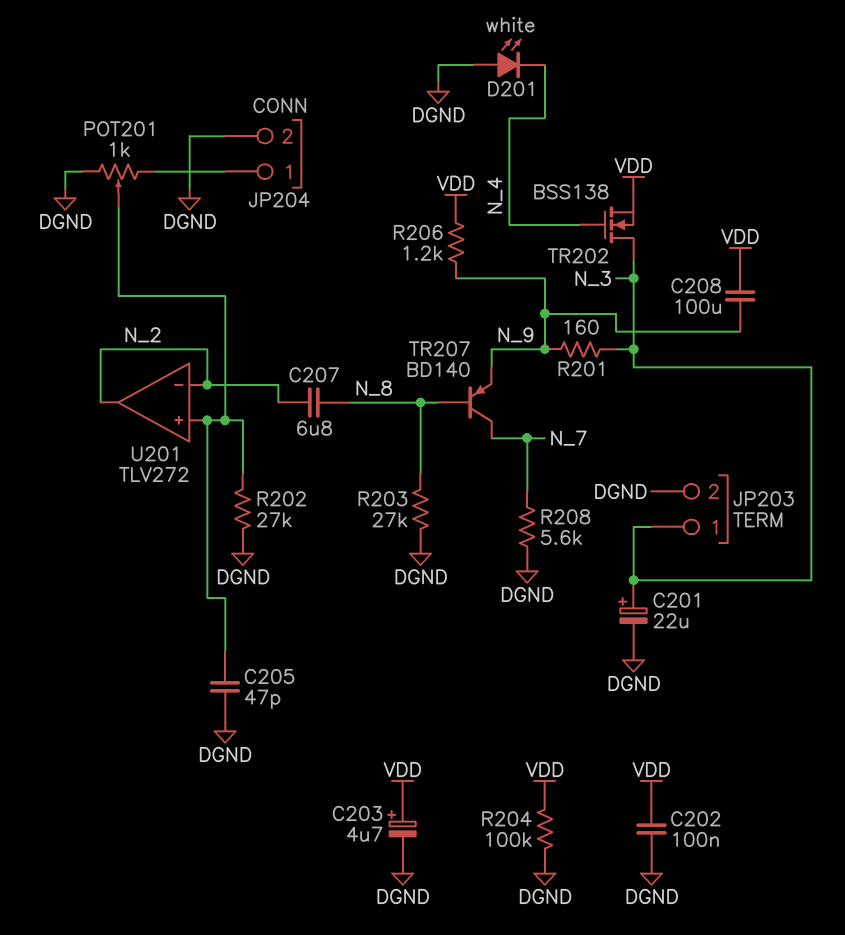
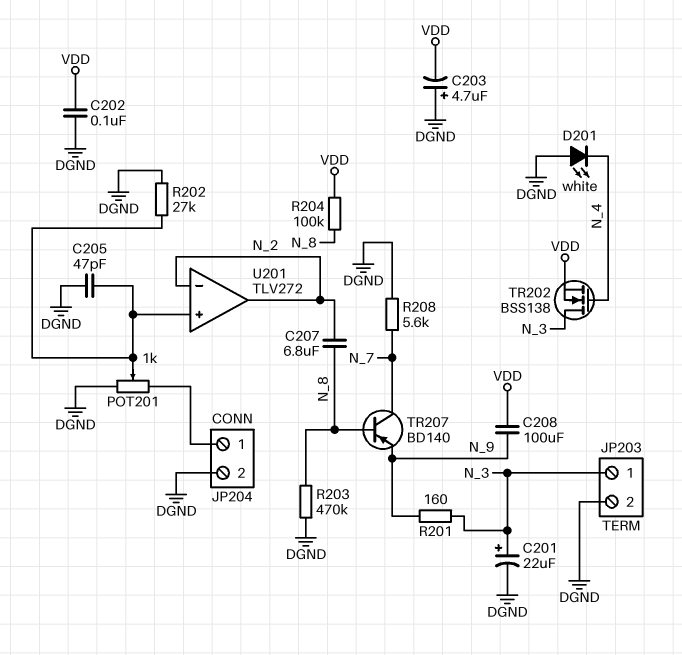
C203: 4.7uF (plus VDD, minus DGND) -> 4.7uF (plus DGND, minus VDD)
R203: 27k (DGND, N_8) -> 470k (DGND, N_8)
R204: 100k (DGND, VDD) -> 100k (N_8, VDD)
R206: 1.2k (N_9, VDD) -> none

